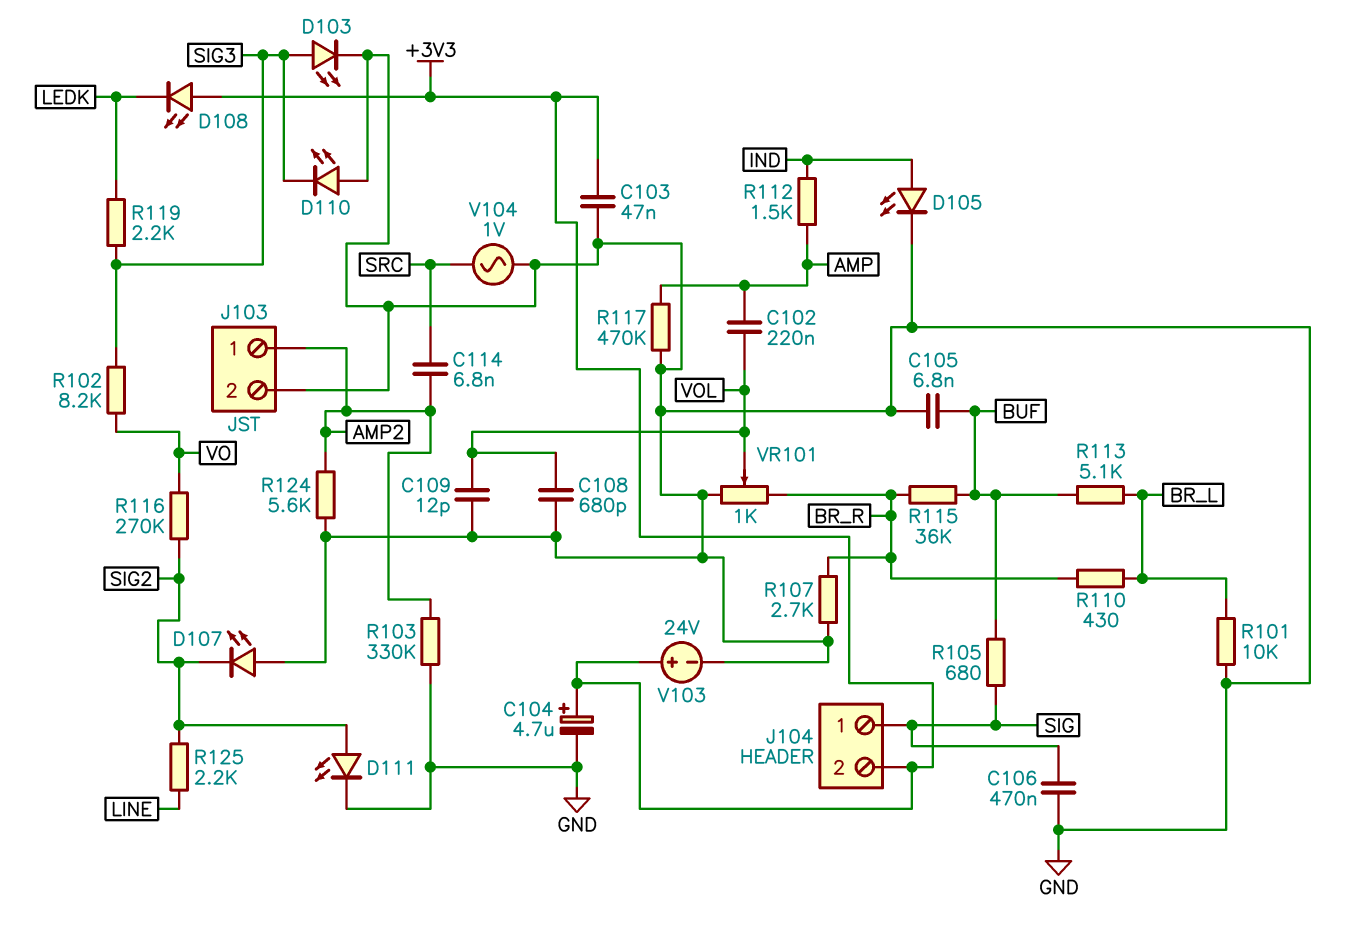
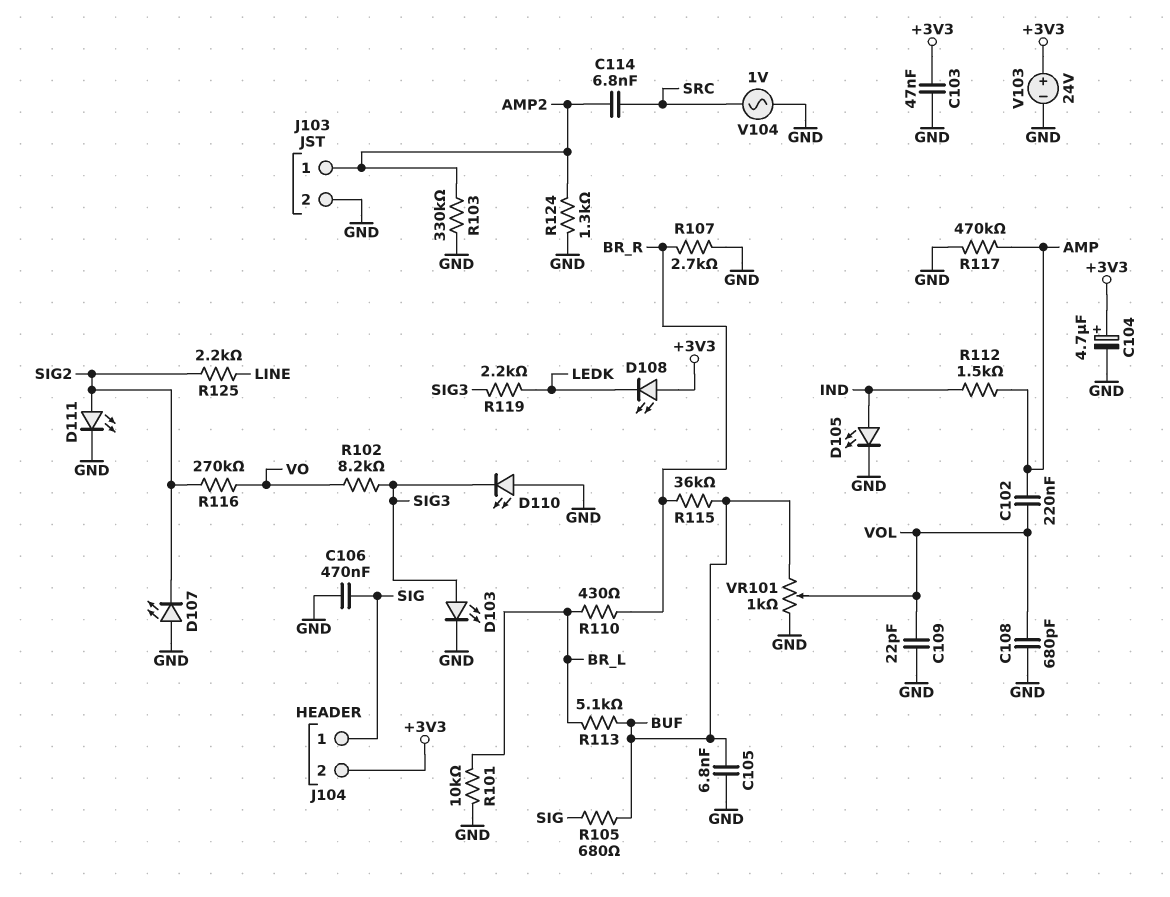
C109: 12pF (GND, VOL) -> 22pF (GND, VOL)
R124: 5.6k (AMP2, GND) -> 1.3k (AMP2, GND)
VR101: 1k (BR_R, GND, wiper VOL) -> 1k (BUF, GND, wiper VOL)

